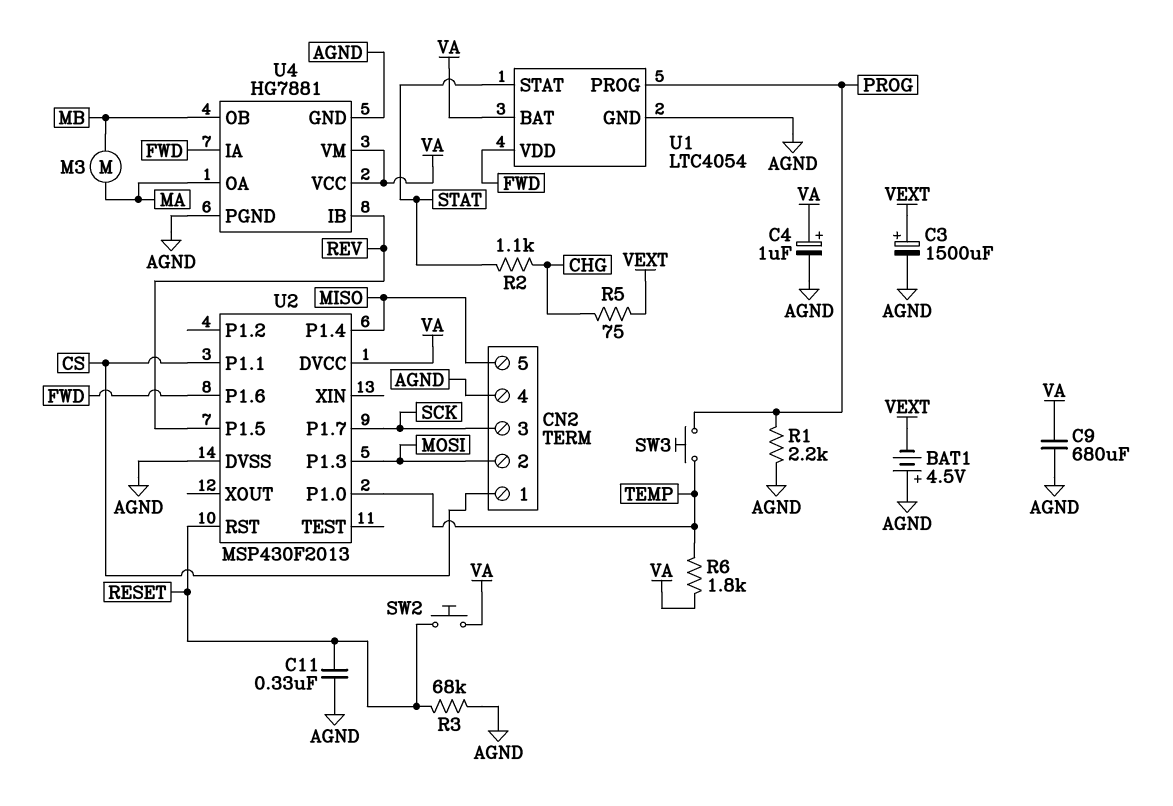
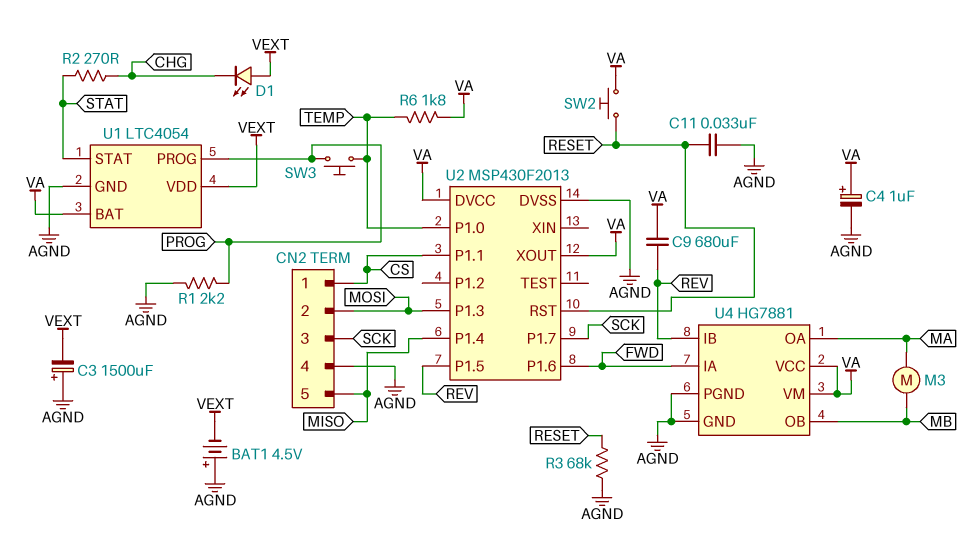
C3: 1500uF (plus VEXT, minus AGND) -> 1500uF (plus AGND, minus VEXT)
C9: 680uF (AGND, VA) -> 680uF (REV, VA)
C11: 330nF (AGND, RESET) -> 33nF (AGND, RESET)
D1: none -> LED (A VEXT, K CHG)
R2: 1.1k (CHG, STAT) -> 270 (CHG, STAT)
R5: 75 (CHG, VEXT) -> none
U1 pin VDD: FWD -> VEXT
U2 pin XOUT: none -> VA

